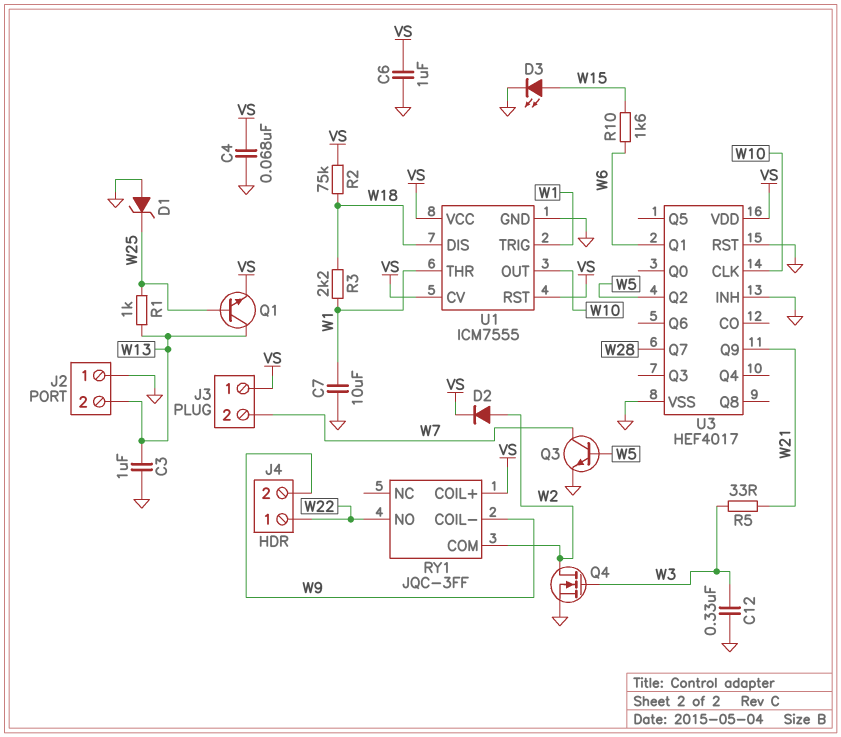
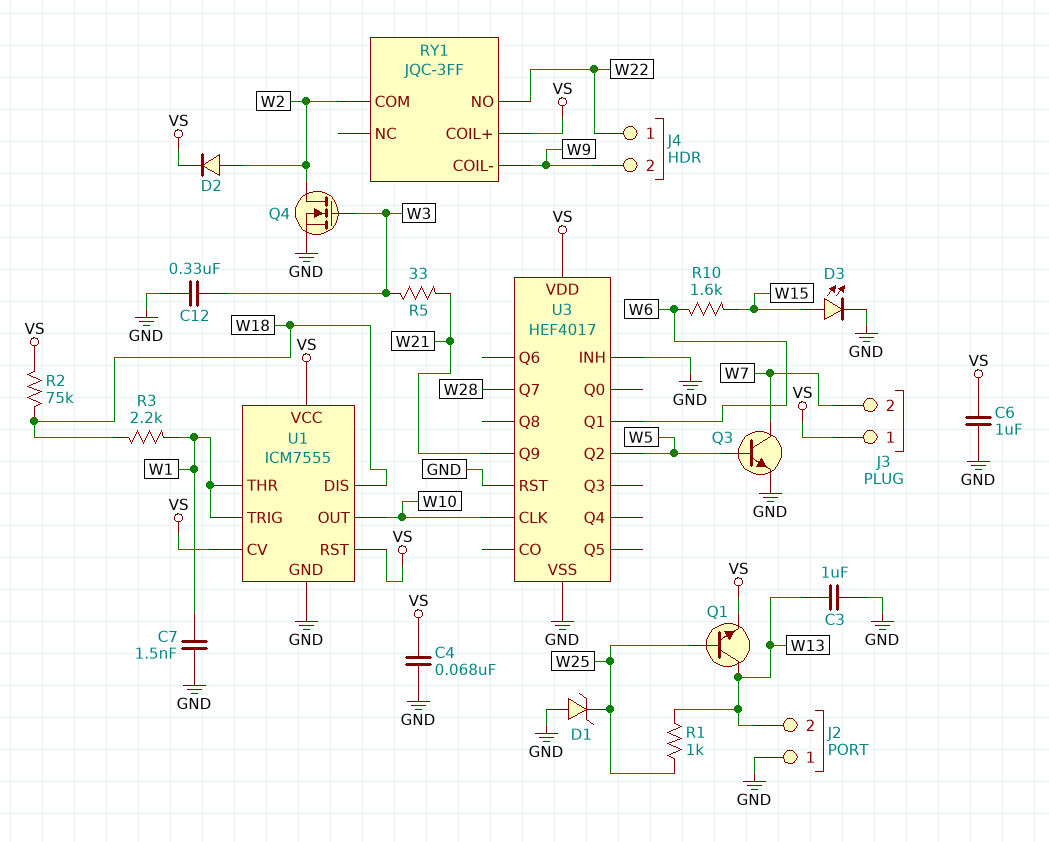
C7: 10uF (GND, W1) -> 1.5nF (GND, W1)

